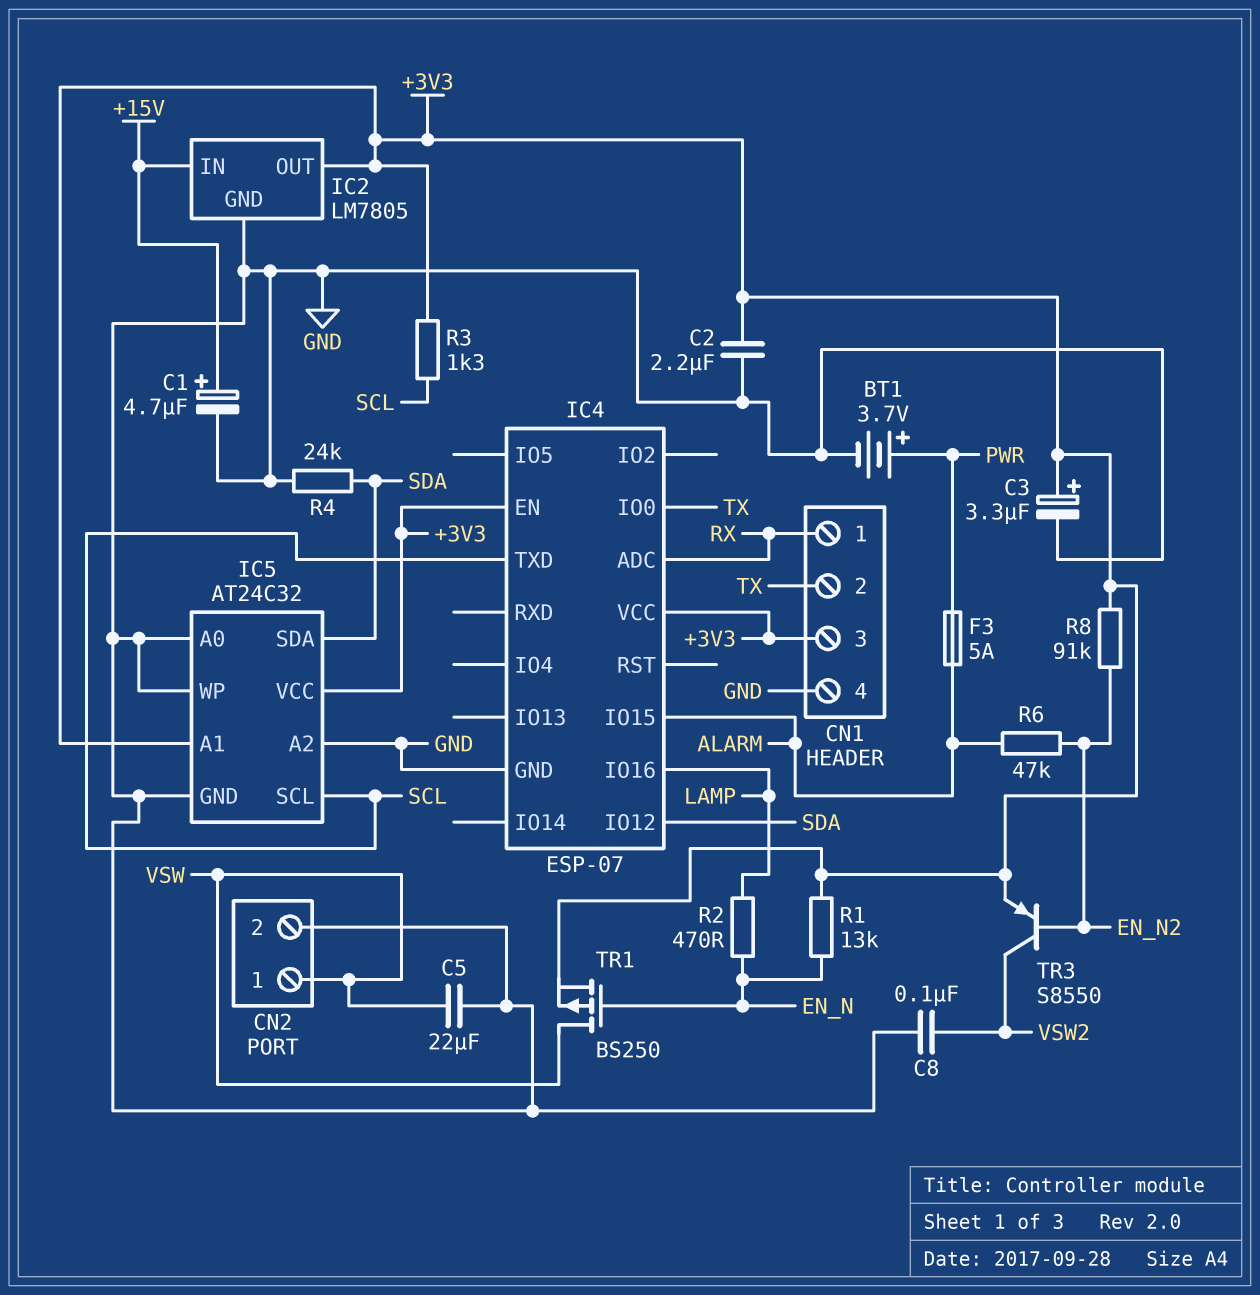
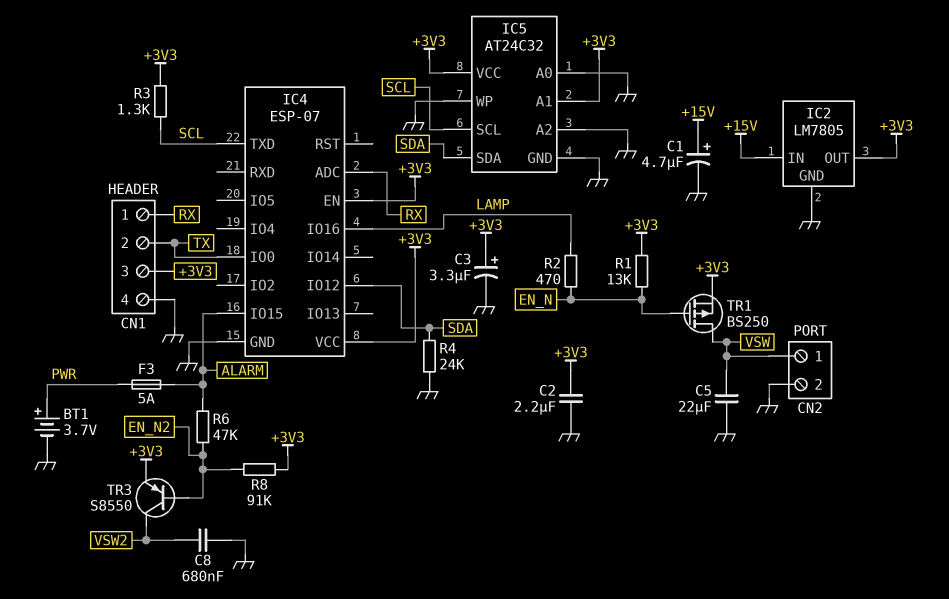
C8: 100nF (GND, VSW2) -> 680nF (GND, VSW2)

